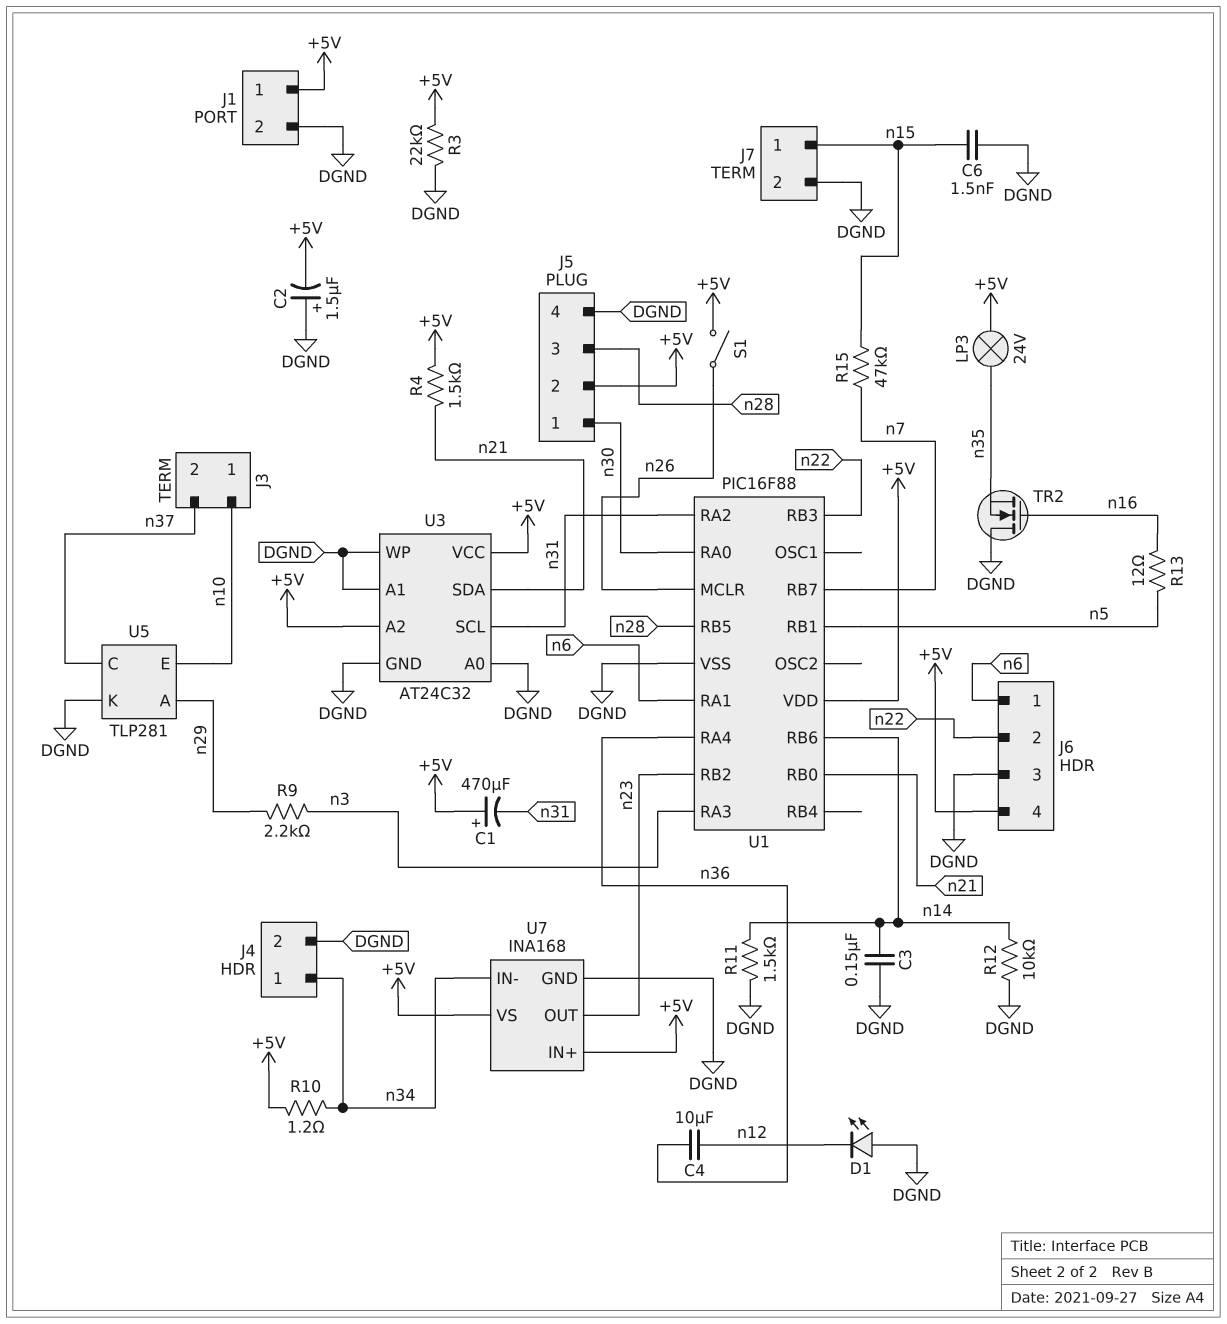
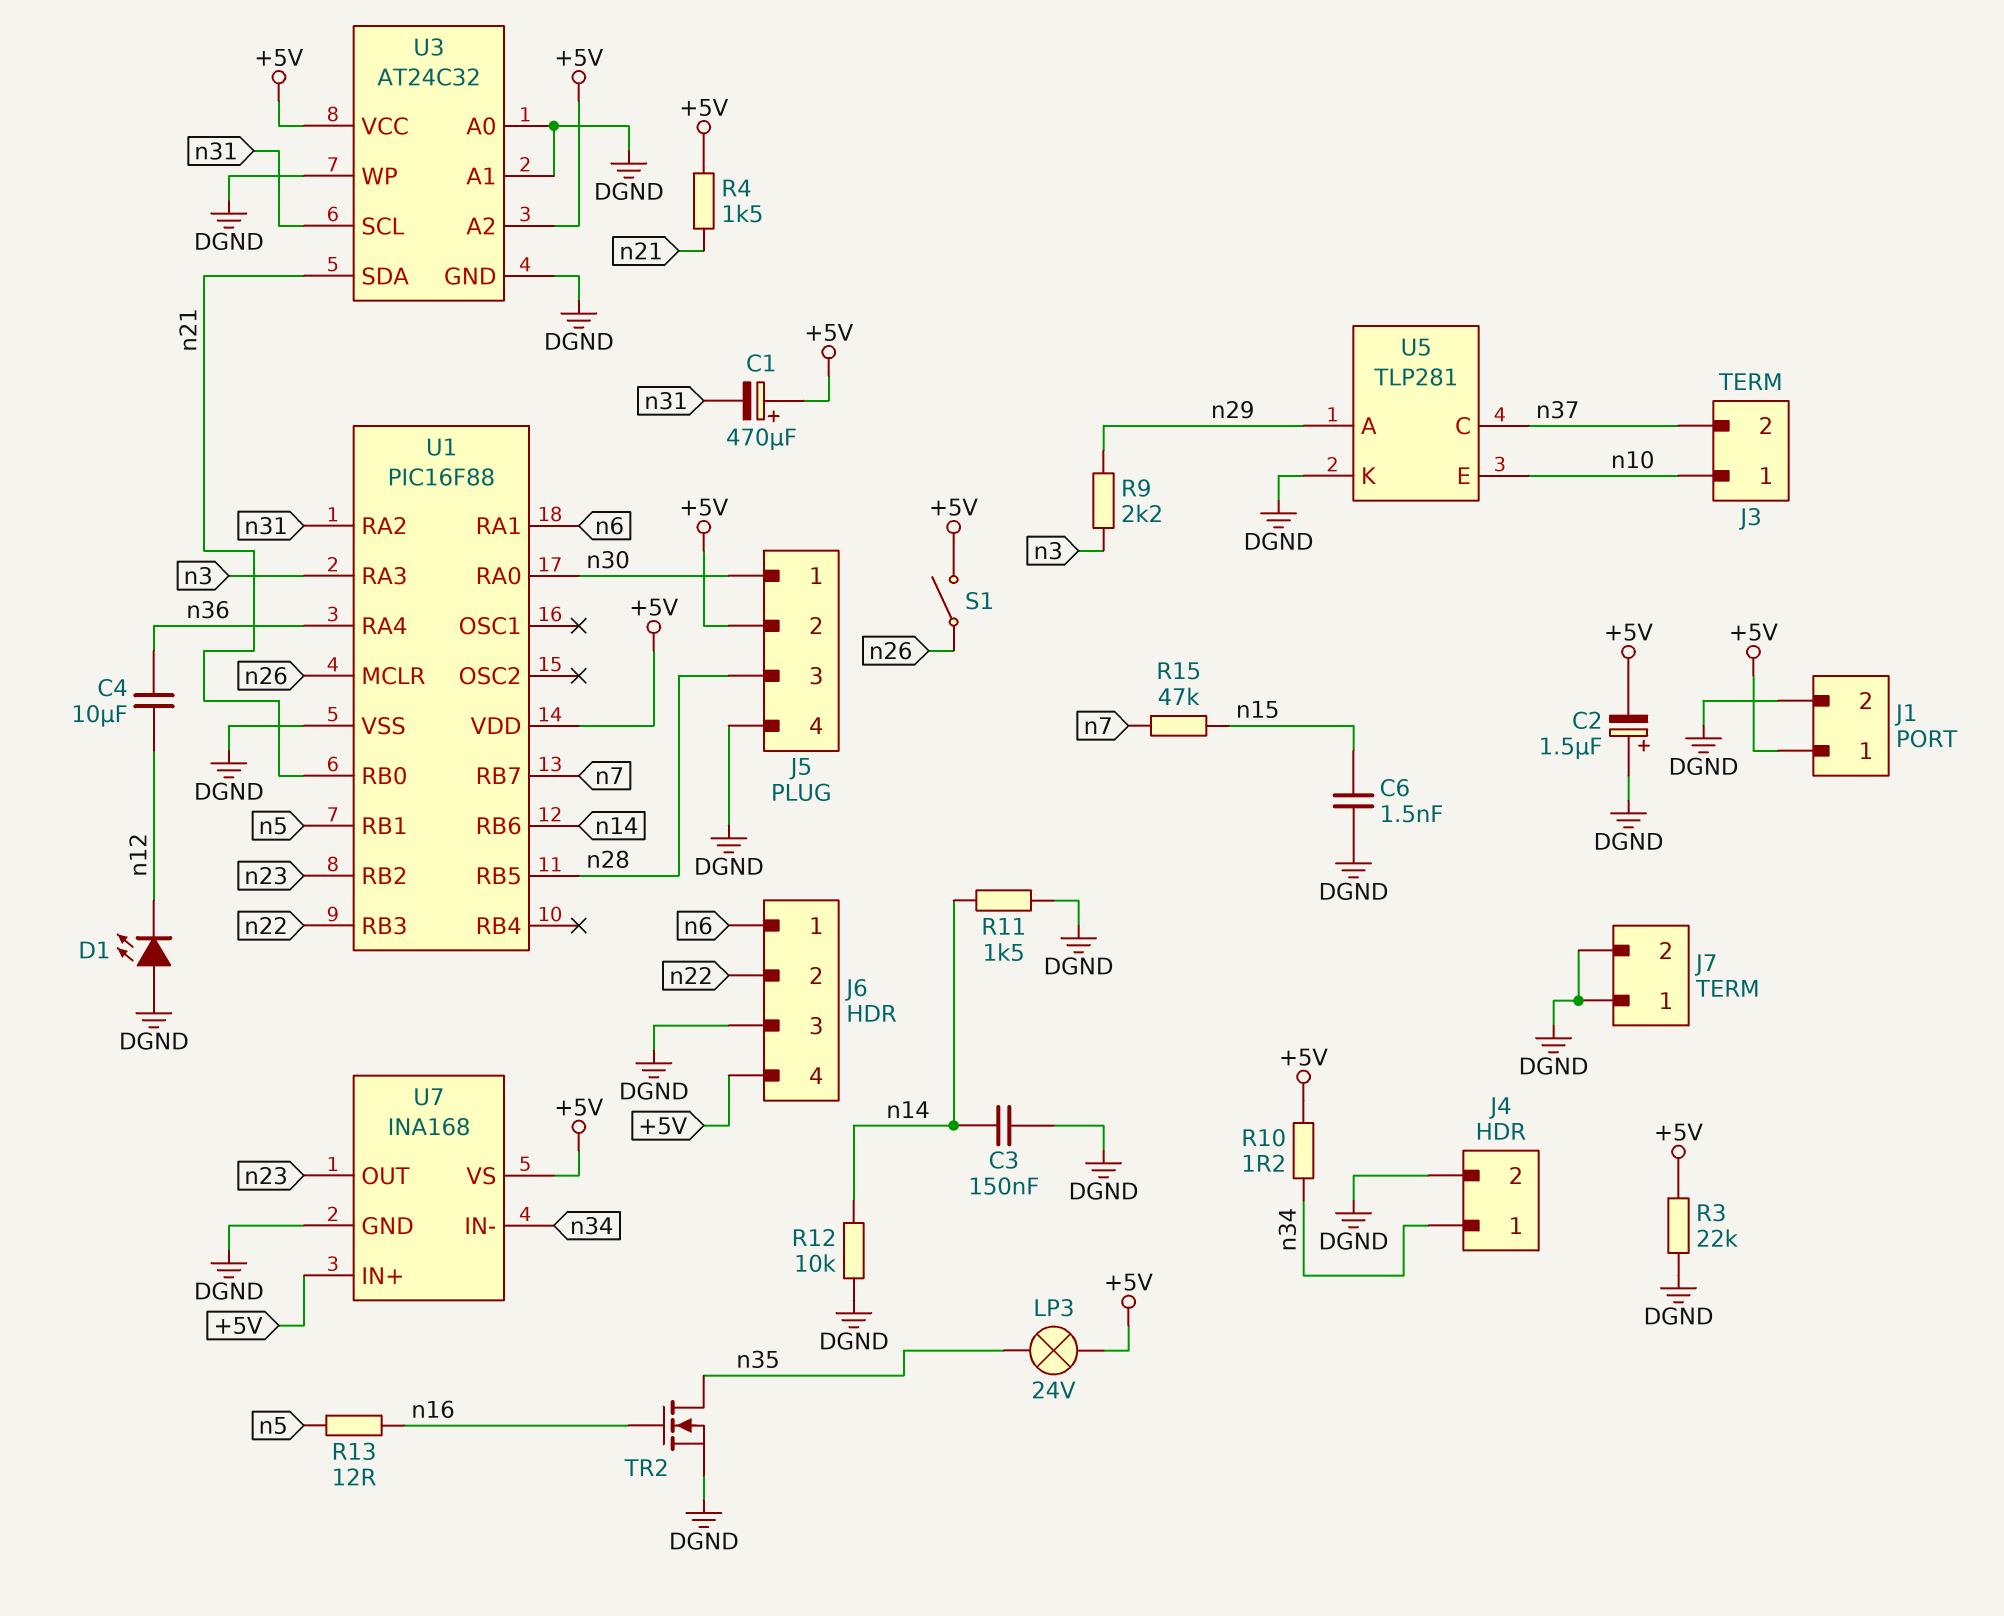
J7 pin 1: n15 -> DGND
TR2: NMOS (G n16, D DGND, S n35) -> NMOS (G n16, D n35, S DGND)

